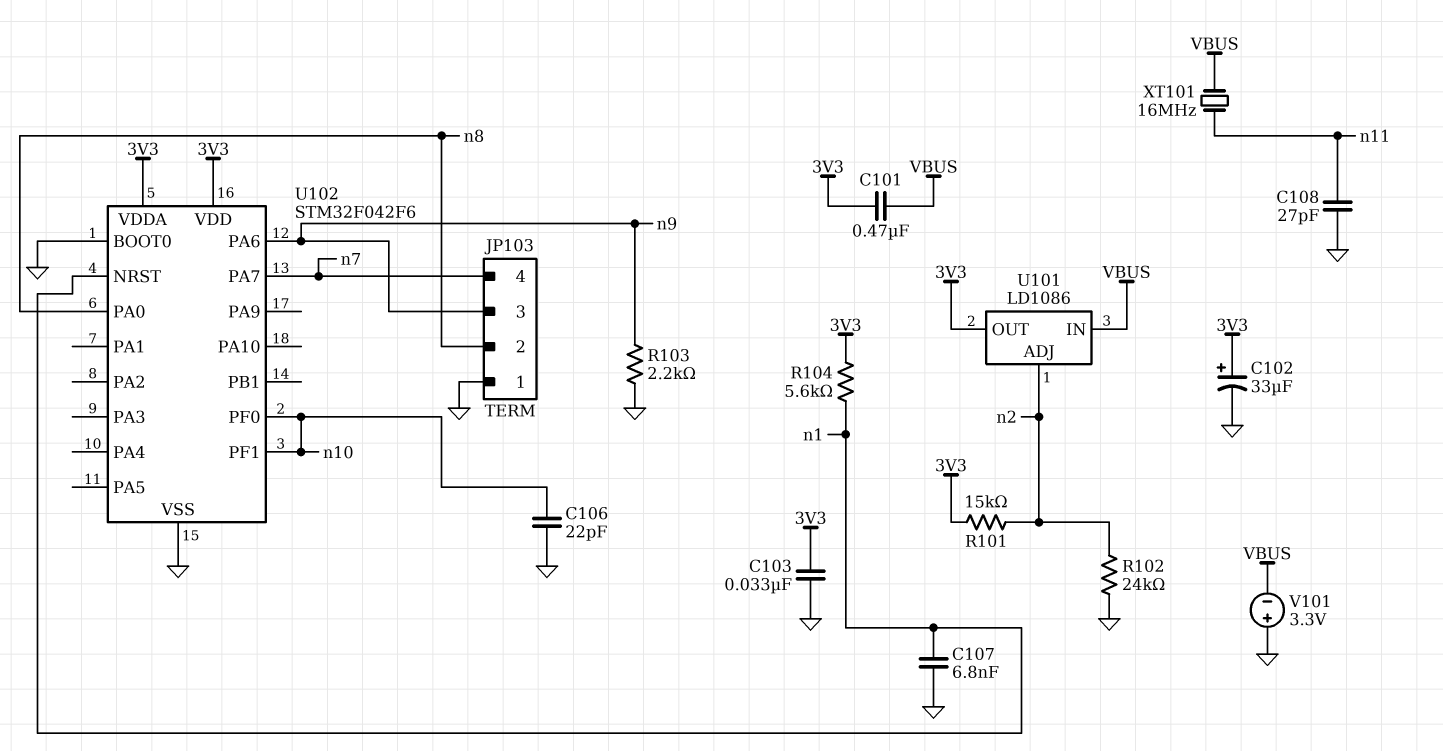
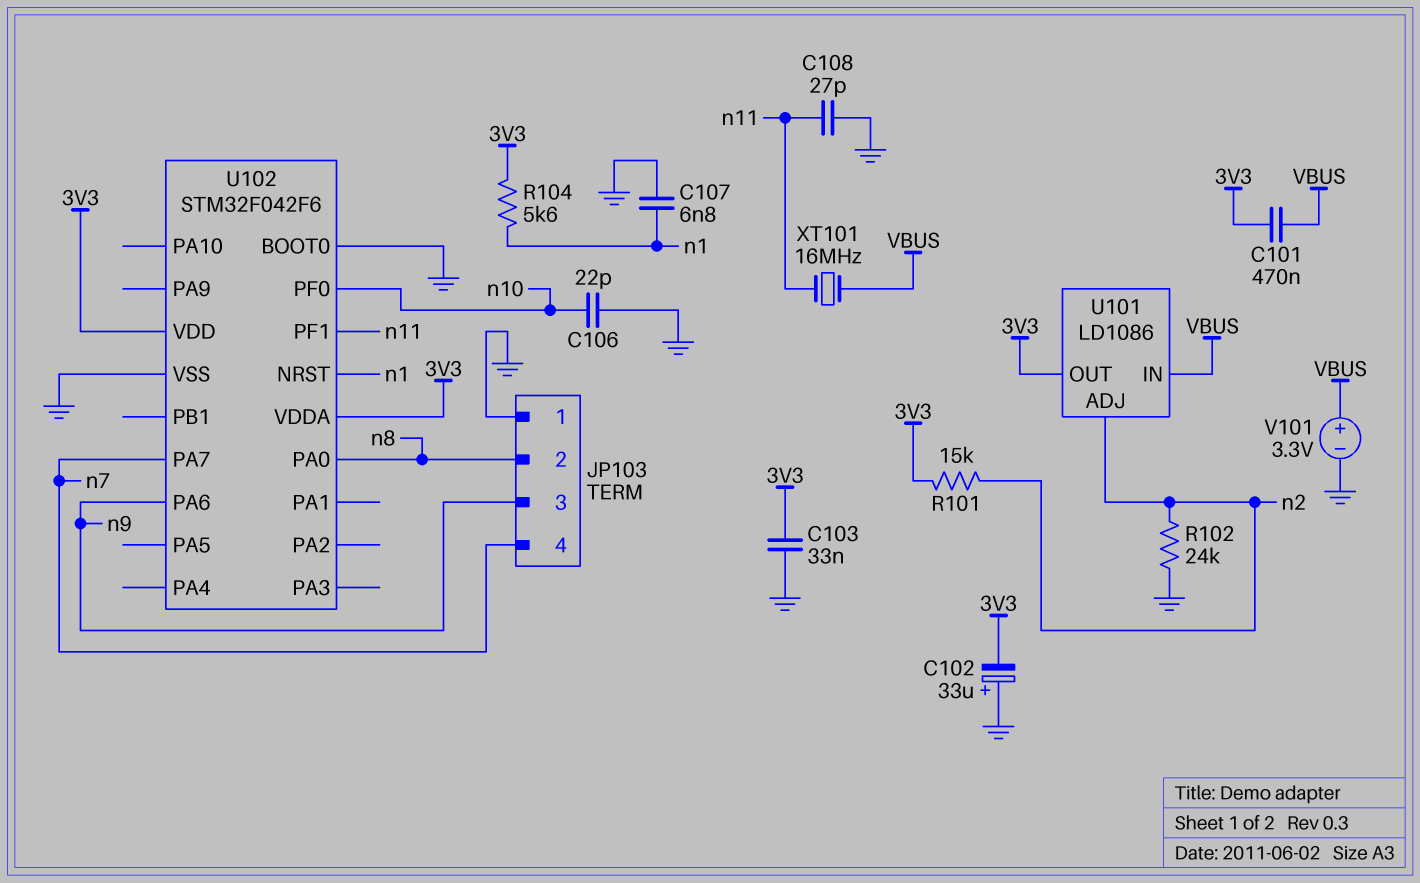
C102: 33uF (plus 3V3, minus GND) -> 33uF (plus GND, minus 3V3)
R103: 2.2k (GND, n9) -> none
U102 pin PF1: n10 -> n11
V101: 3.3V (plus GND, minus VBUS) -> 3.3V (plus VBUS, minus GND)

